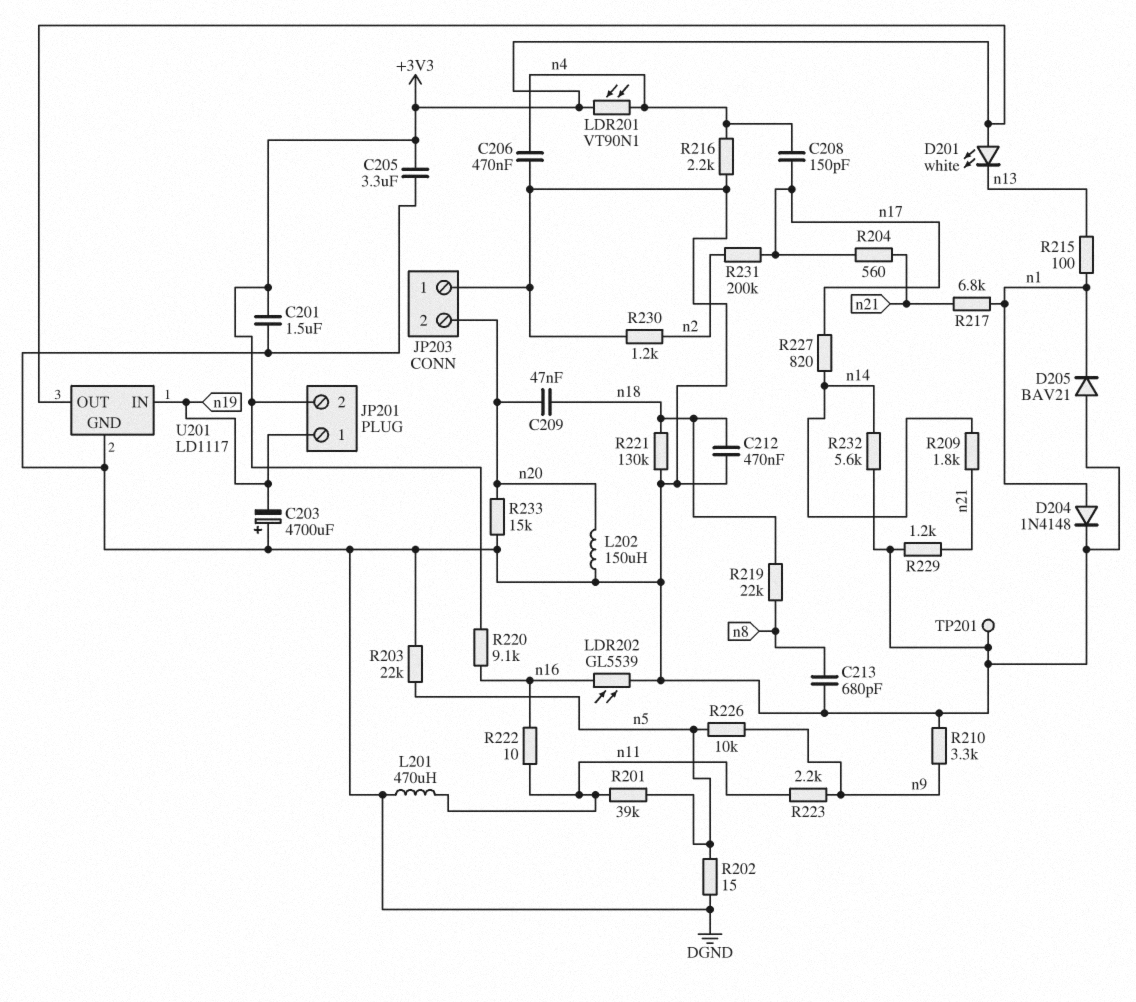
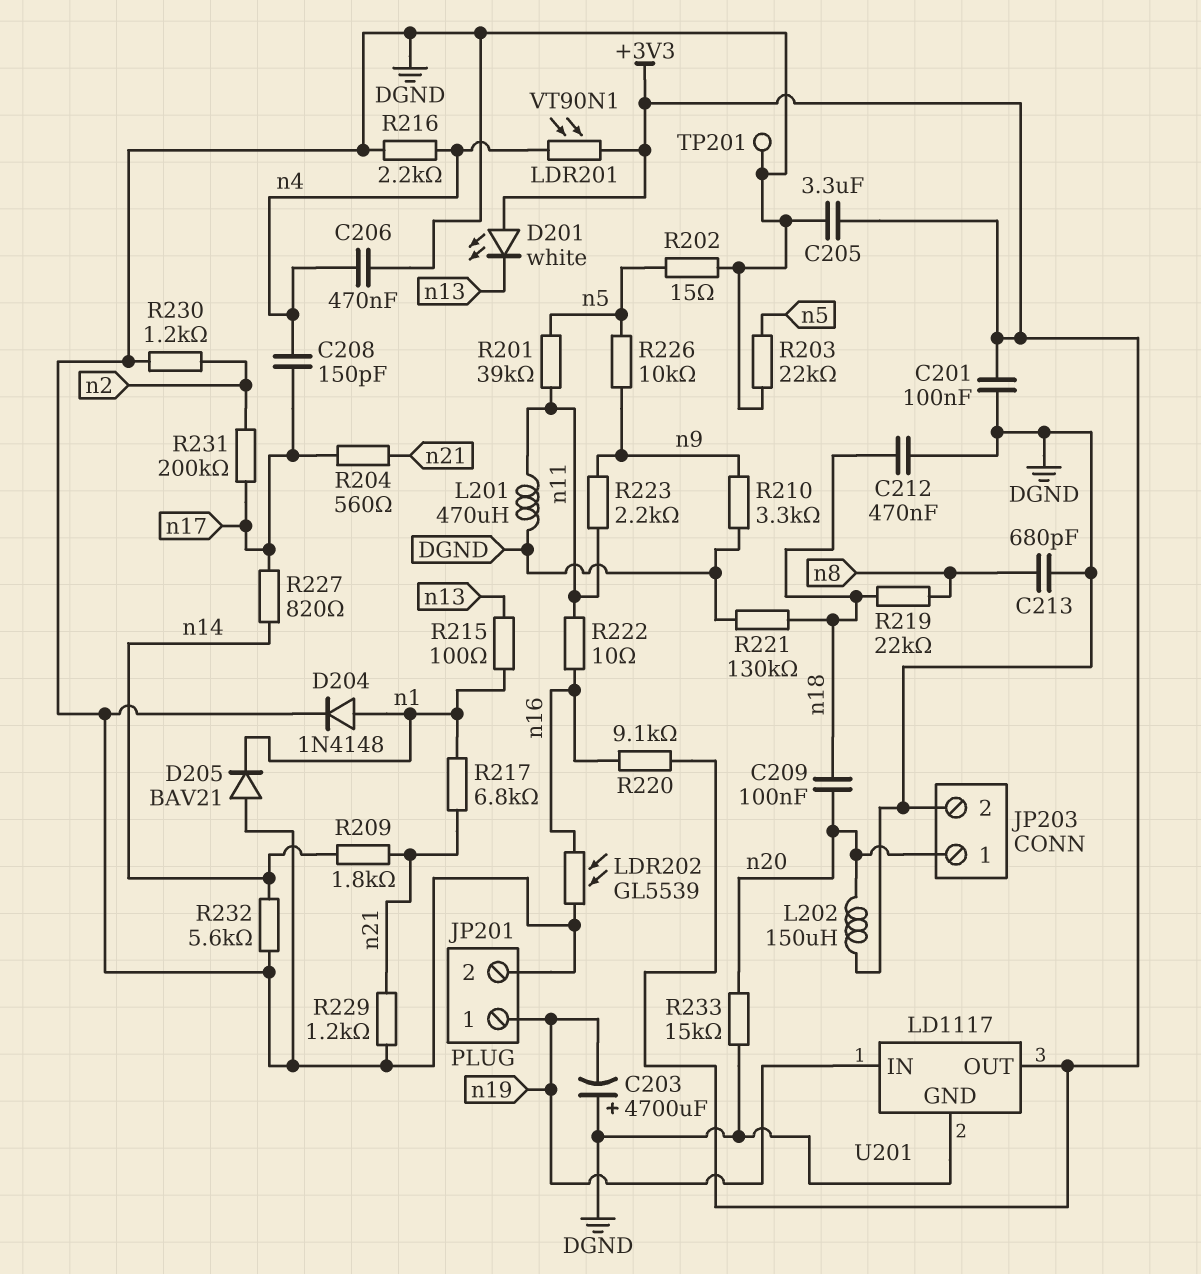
C201: 1.5uF (+3V3, DGND) -> 100nF (+3V3, DGND)
C209: 47nF (n18, n20) -> 100nF (n18, n20)
JP201 pin 2: +3V3 -> DGND
JP203 pin 1: DGND -> n20
JP203 pin 2: n20 -> DGND

